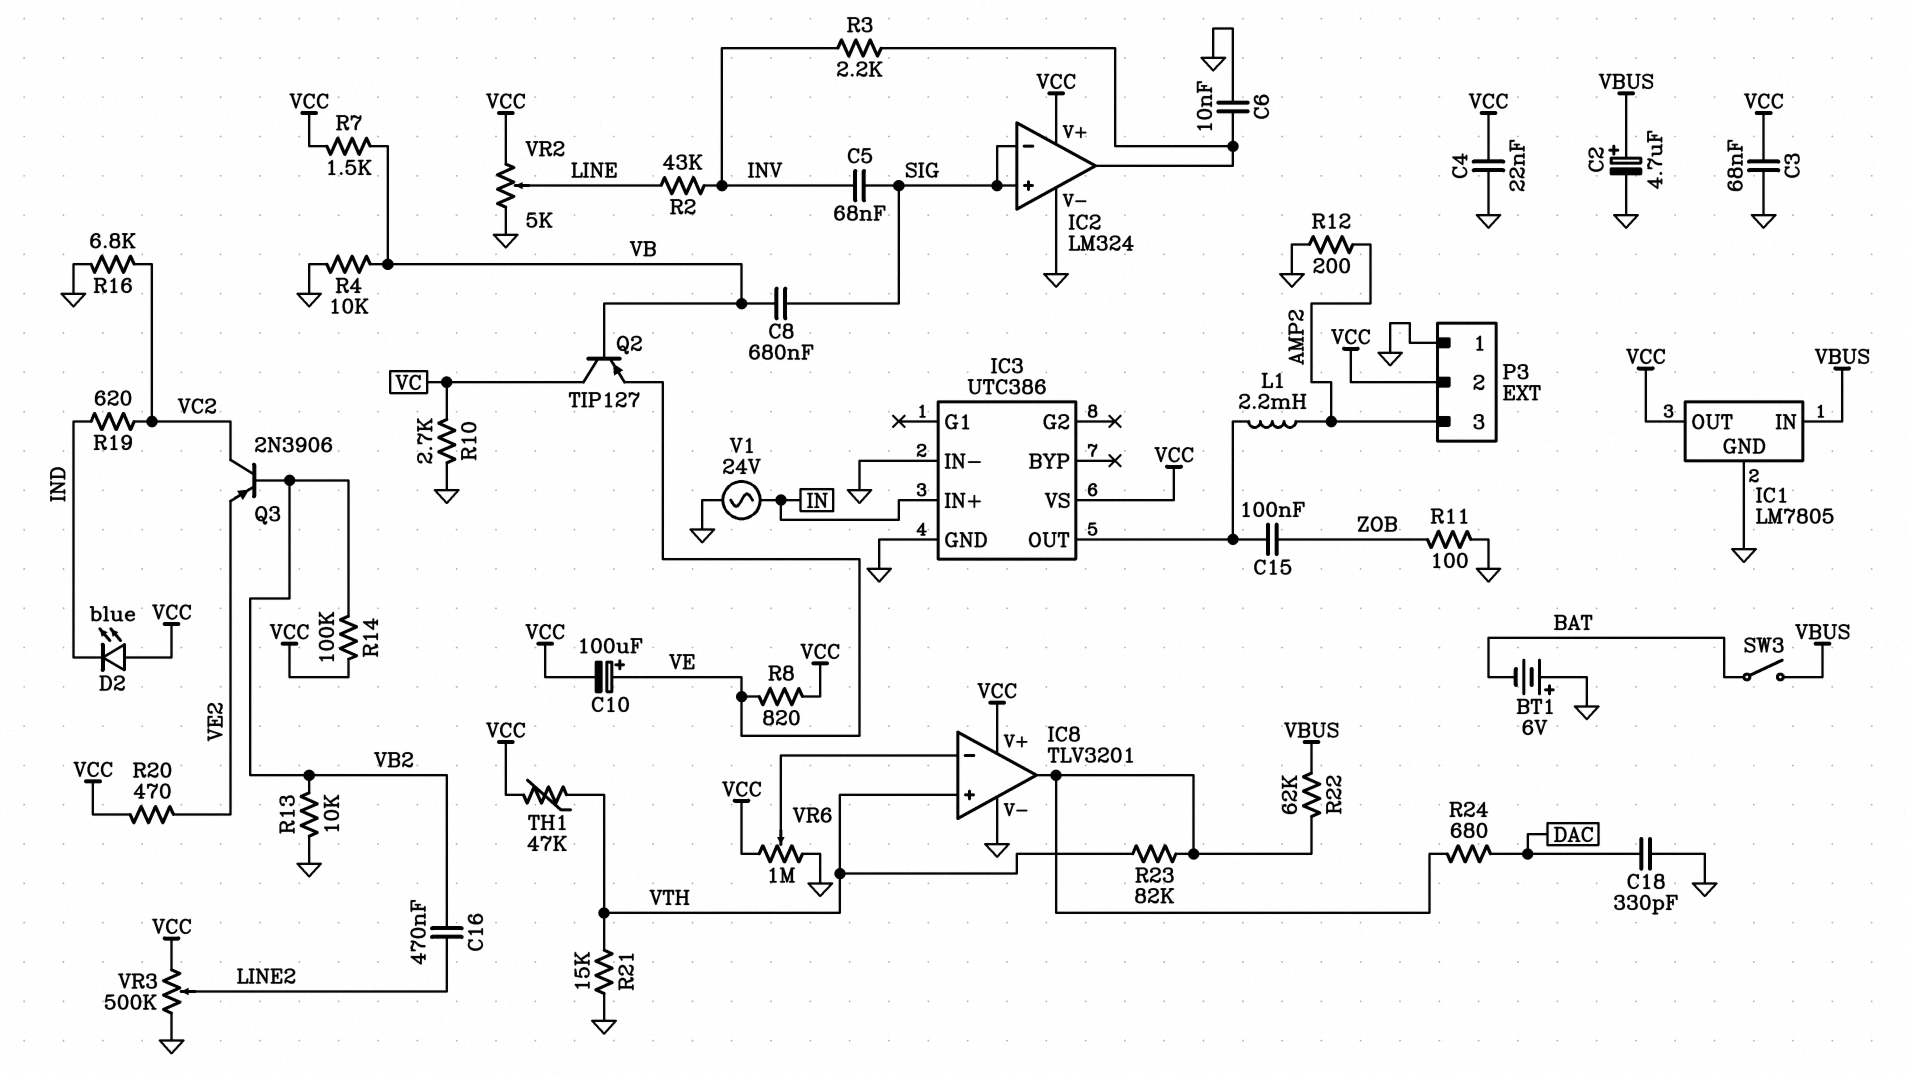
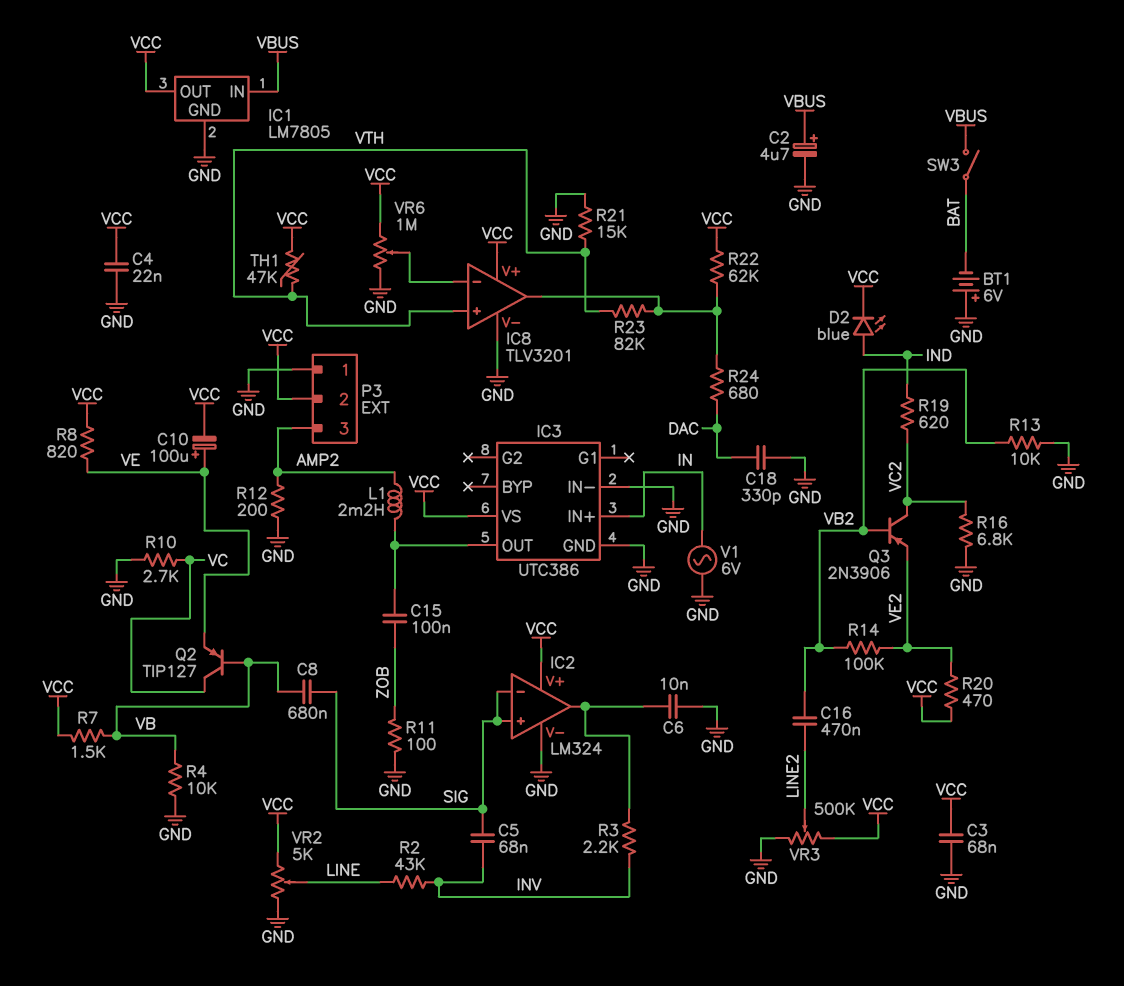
D2: LED blue (A VCC, K IND) -> LED blue (A IND, K VCC)
R14: 100k (VB2, VCC) -> 100k (VB2, VE2)
R22: 62k (IC8/out, VBUS) -> 62k (IC8/out, VCC)
V1: AC 24V (GND, IN) -> AC 6V (GND, IN)

